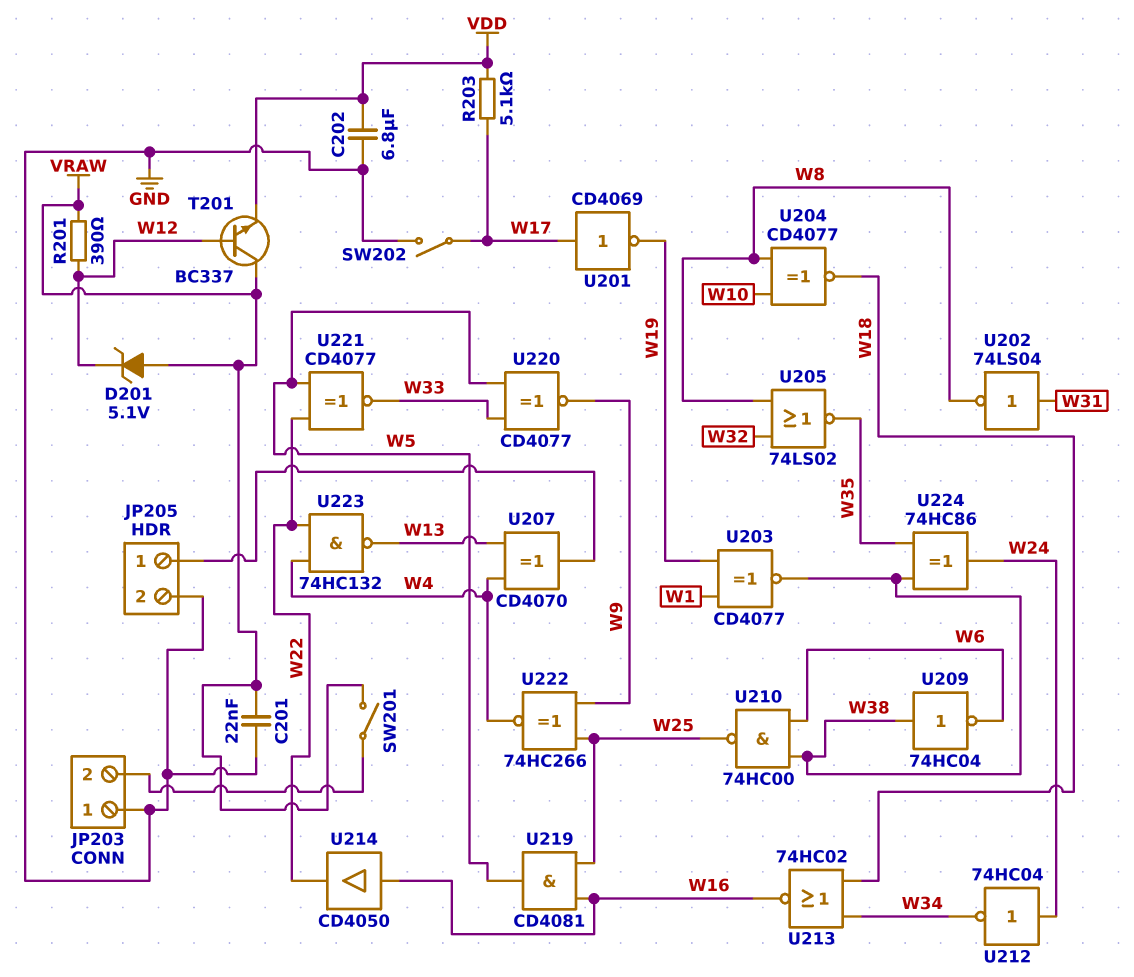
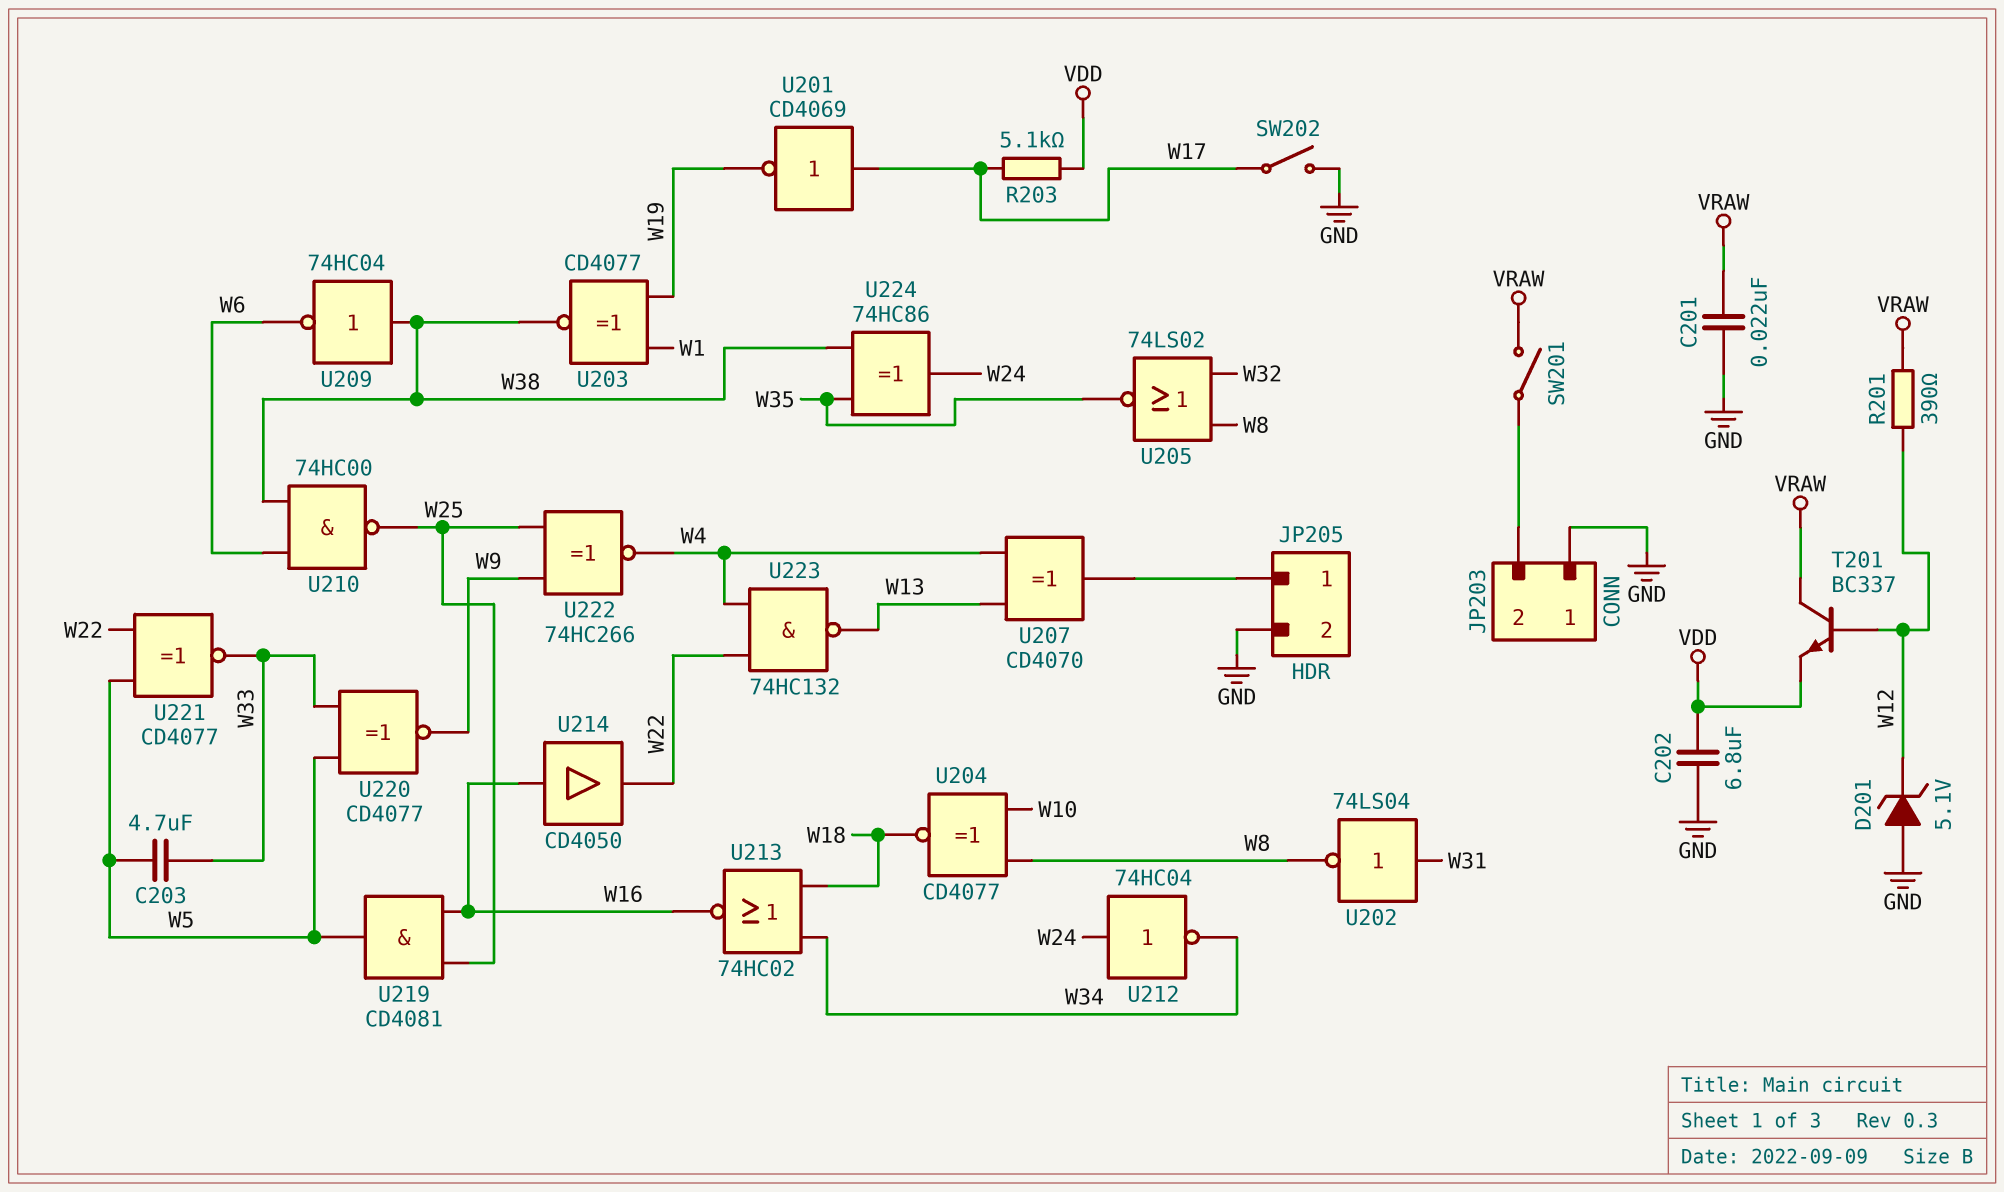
C203: none -> 4.7uF (W5, W33)
D201: zener 5.1V (A VRAW, K W12) -> zener 5.1V (A GND, K W12)

